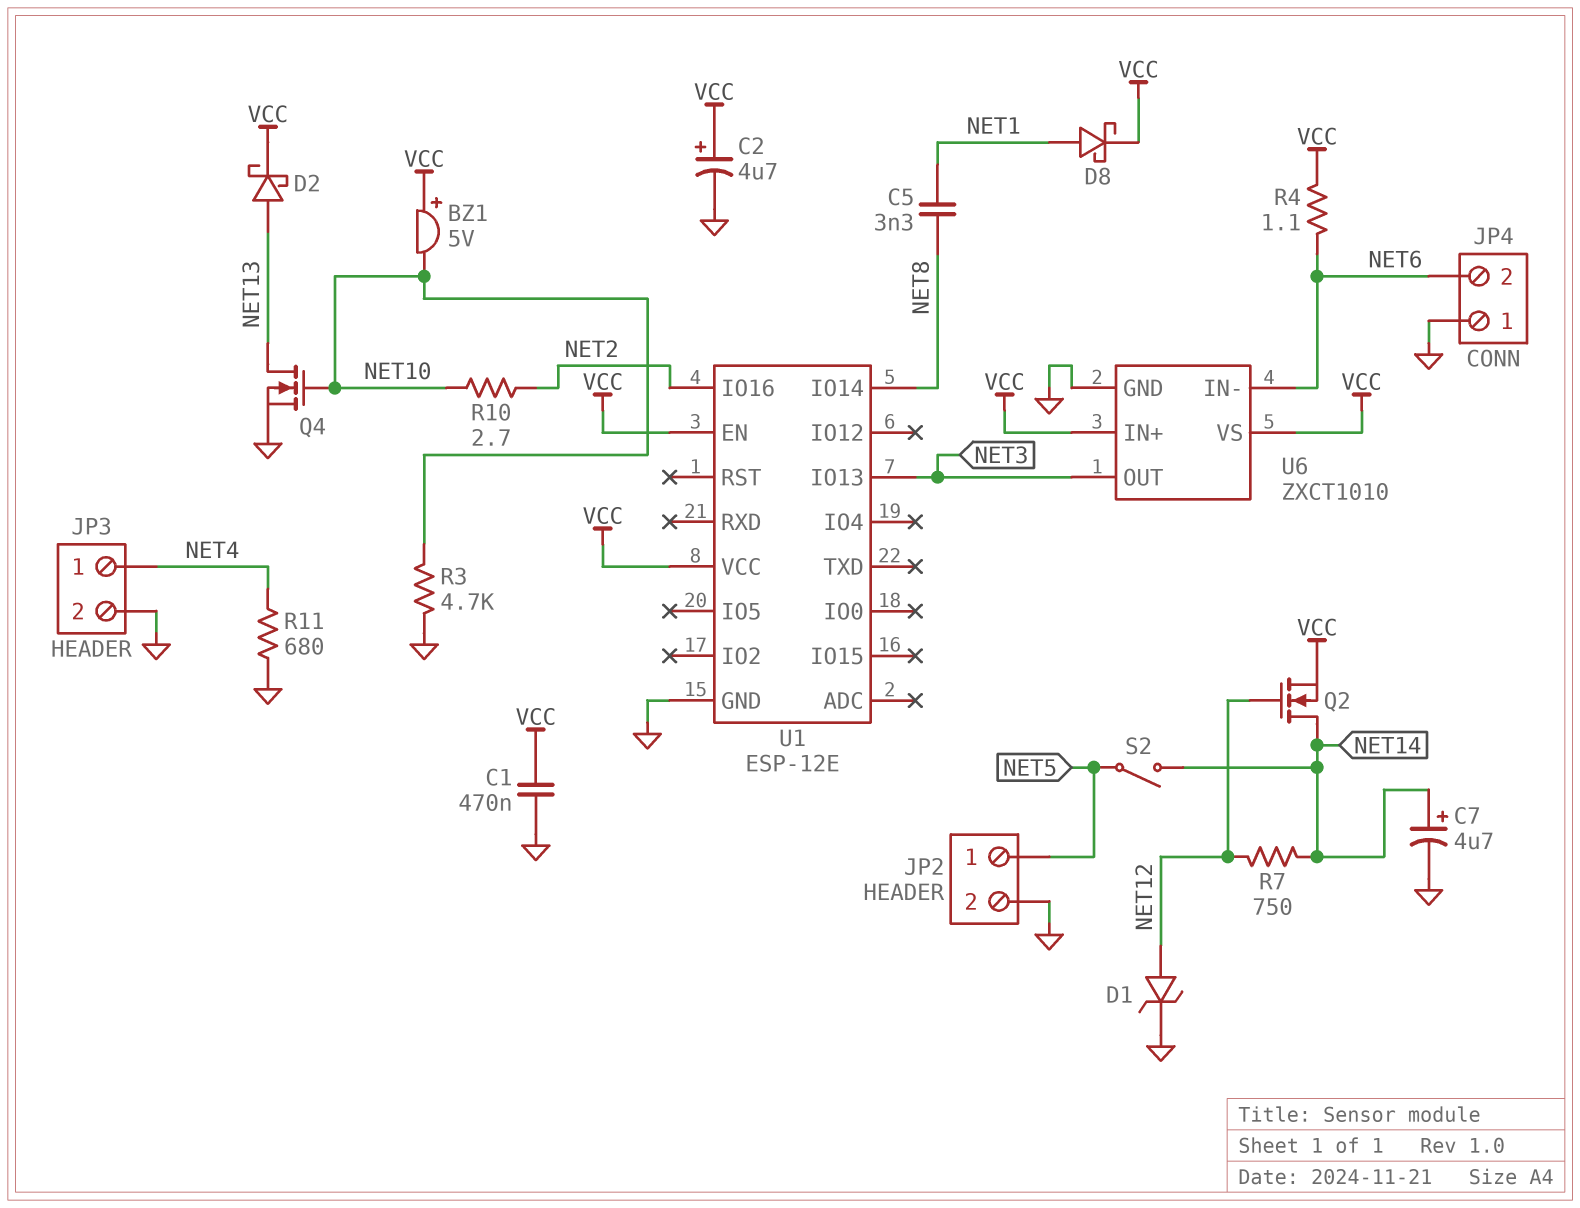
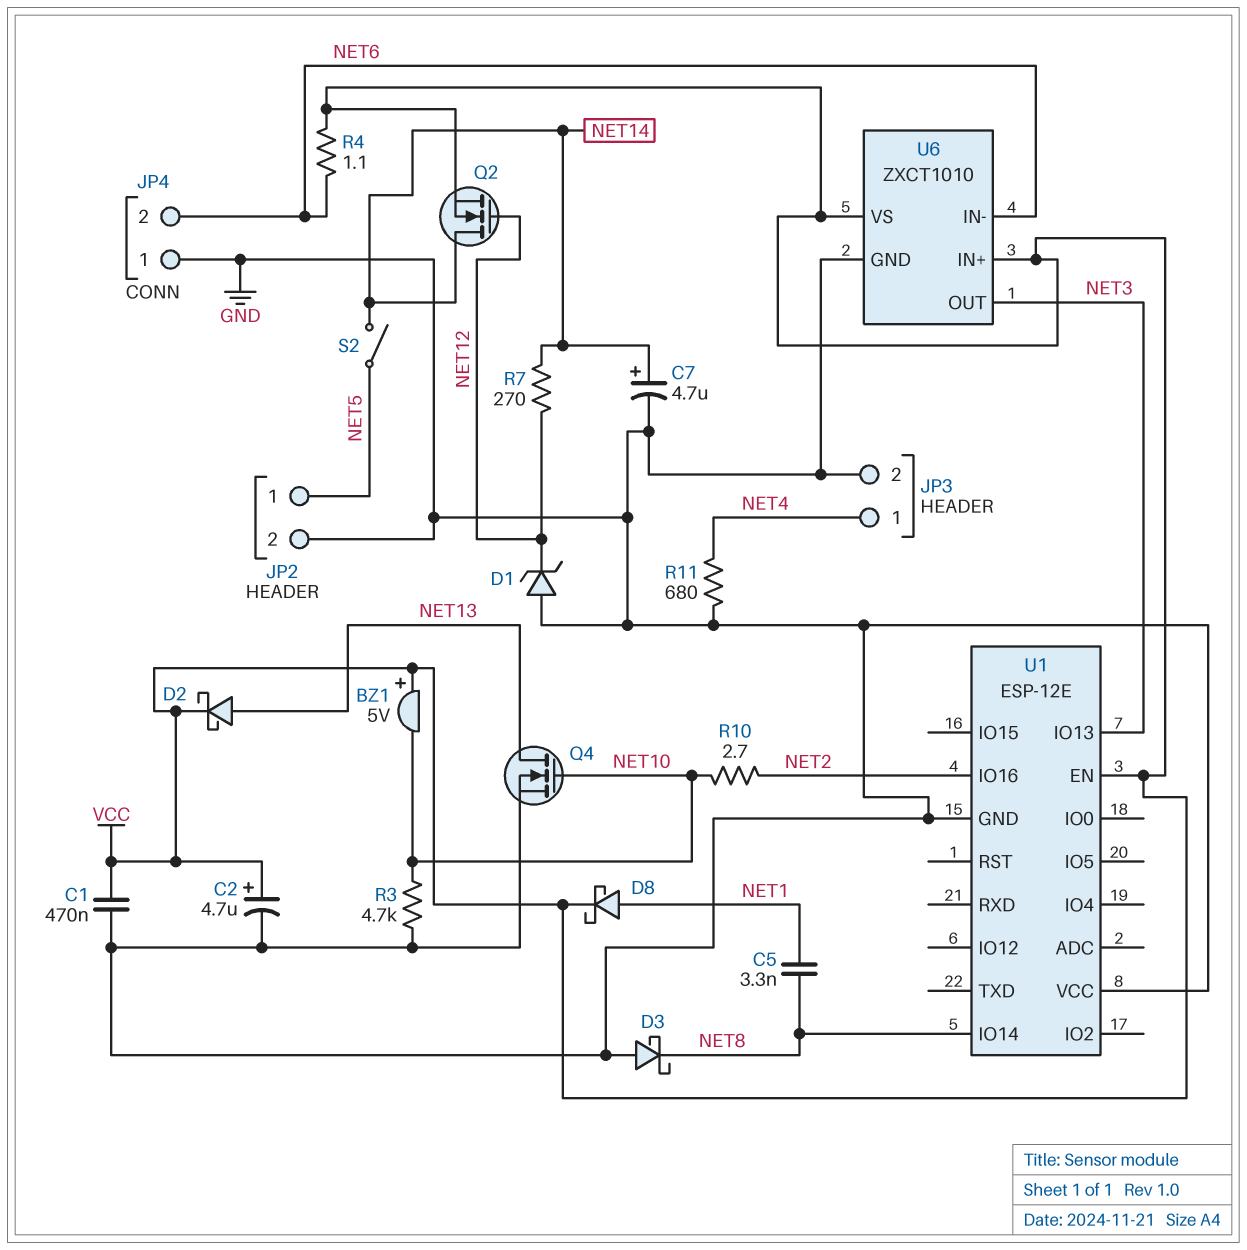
D1: zener (A NET12, K GND) -> zener (A GND, K NET12)
D3: none -> schottky (A GND, K NET8)
R7: 750 (NET12, NET14) -> 270 (NET12, NET14)
U1 pin VCC: VCC -> GND

